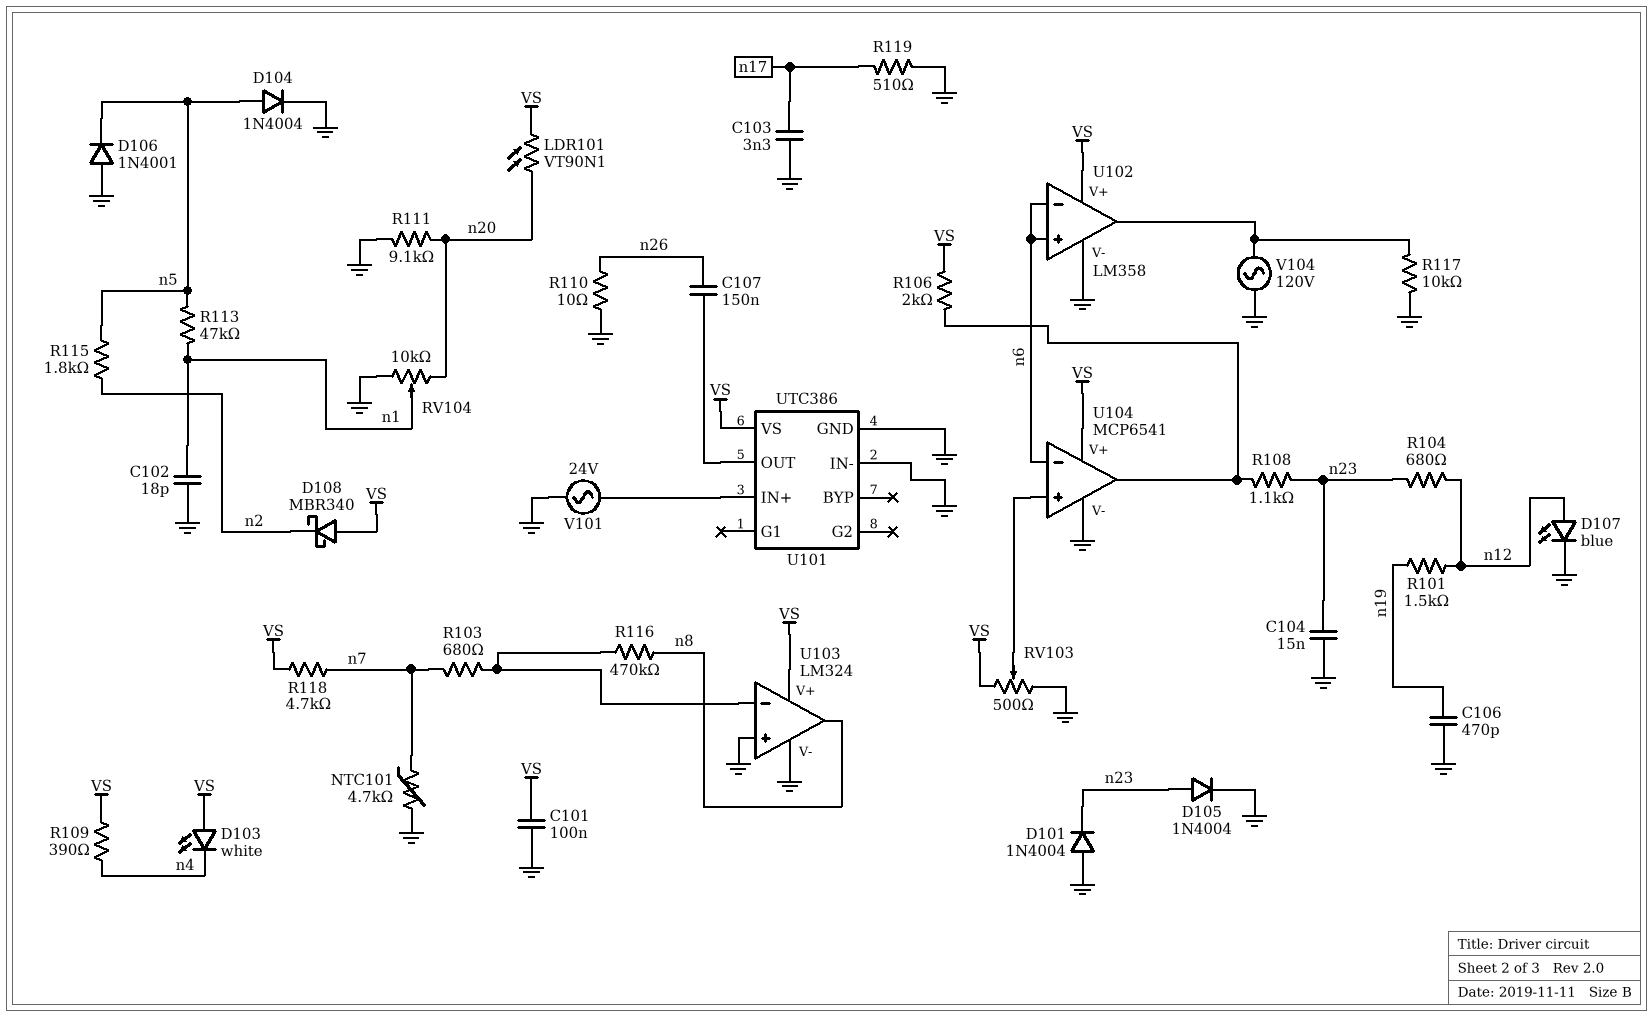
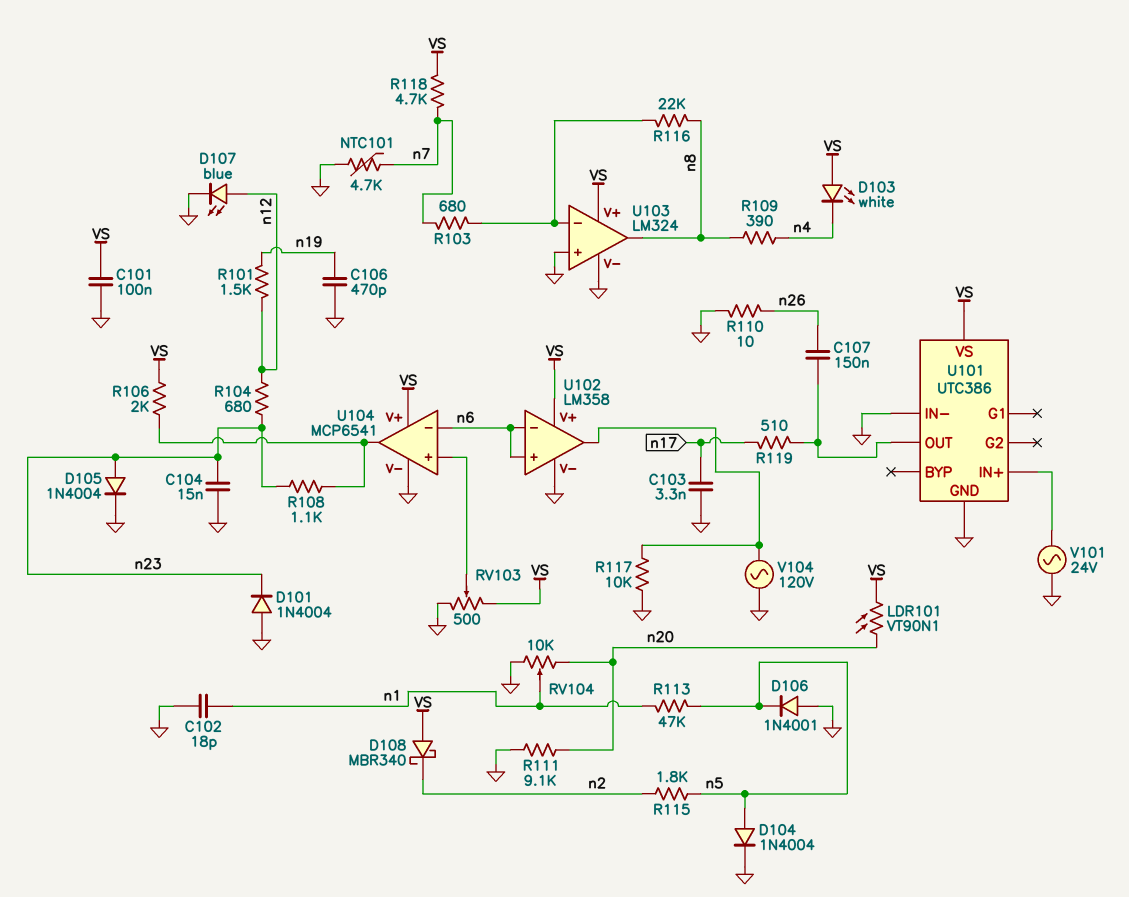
R109: 390 (VS, n4) -> 390 (n4, n8)
R116: 470k (U103/in-, n8) -> 22k (U103/in-, n8)
R119: 510 (GND, n17) -> 510 (U101/OUT, n17)

